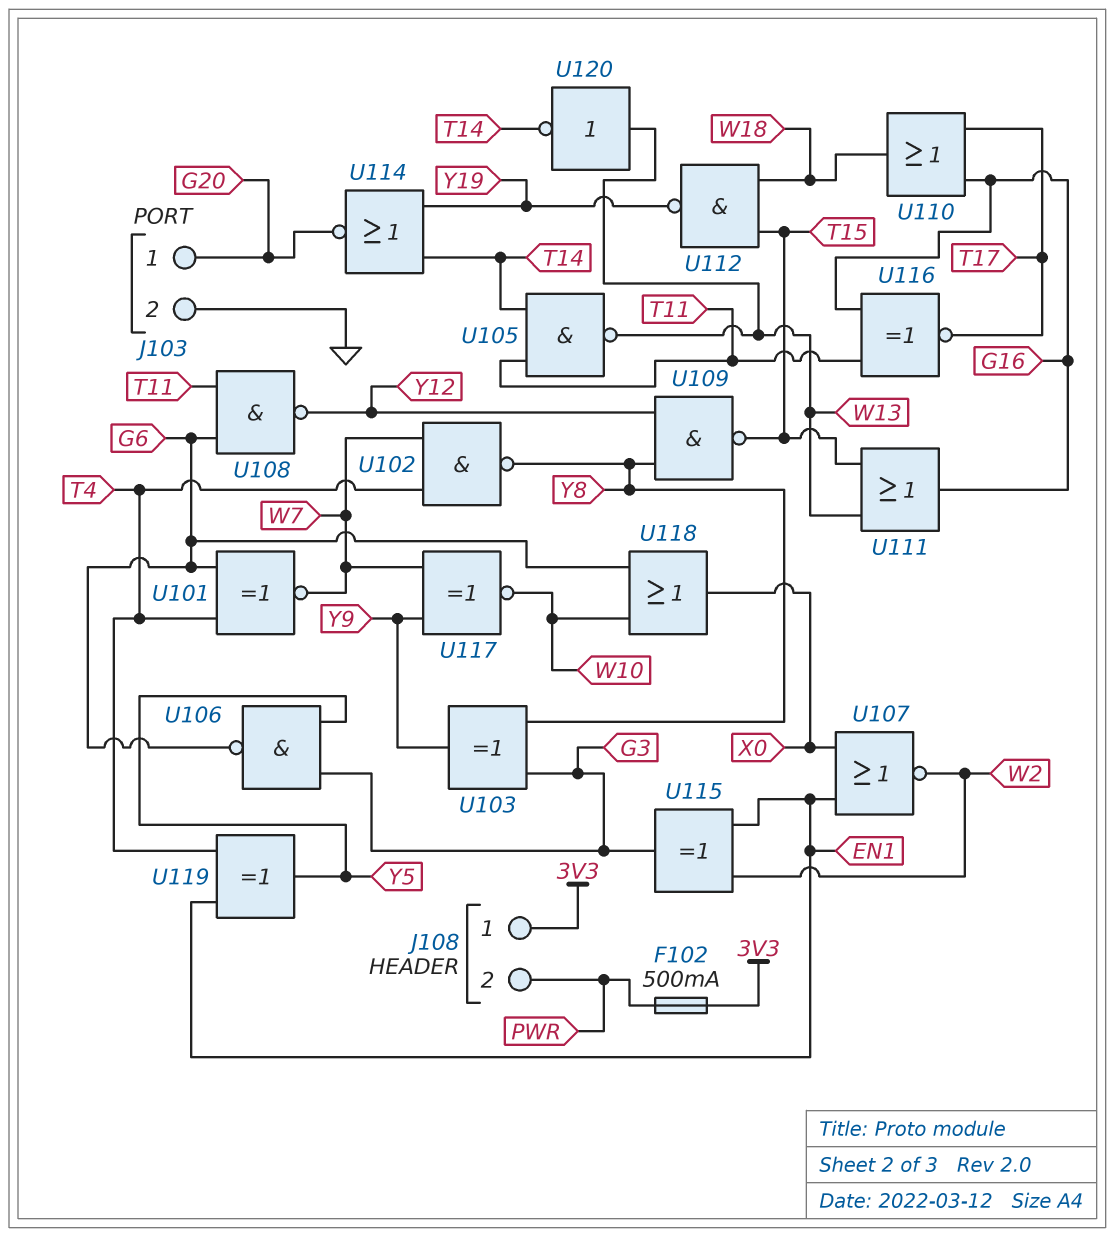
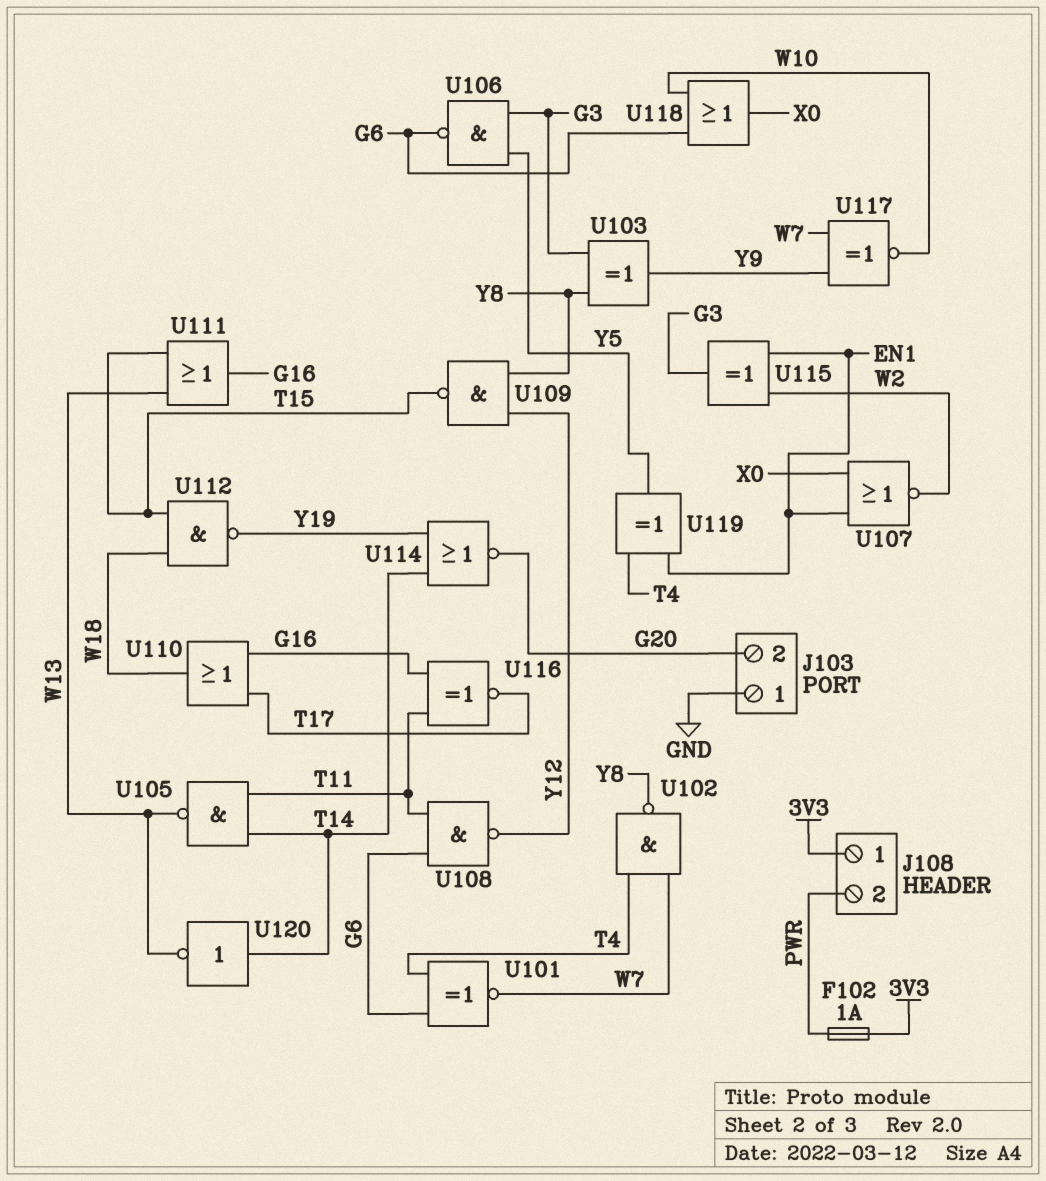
F102: 500mA (3V3, PWR) -> 1A (3V3, PWR)
J103 pin 1: G20 -> GND
J103 pin 2: GND -> G20
U120: NOT (in W13, out T14) -> NOT (in T14, out W13)

